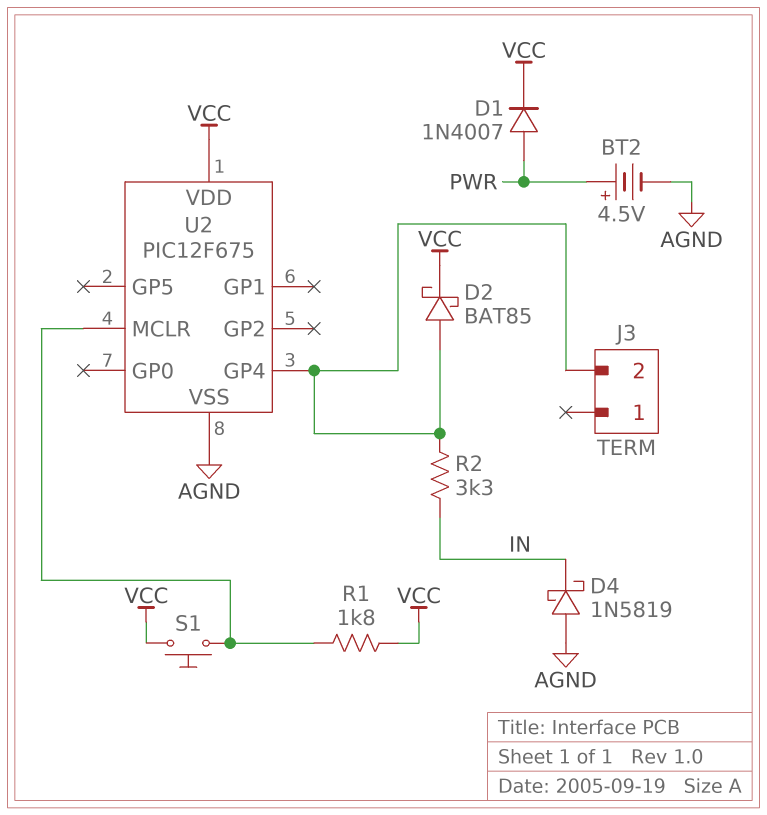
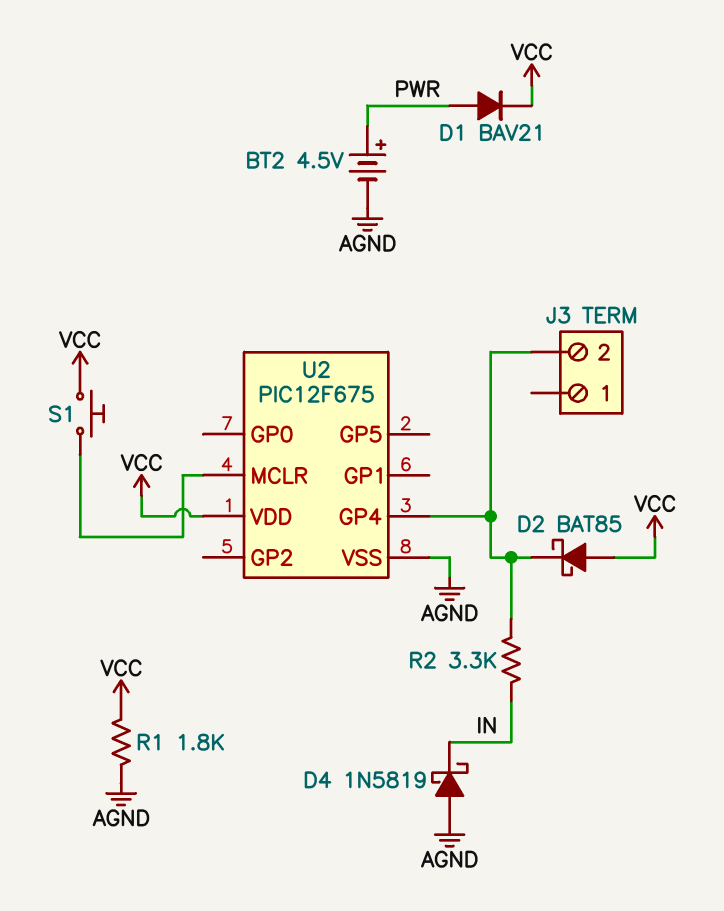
D1: diode 1N4007 (A PWR, K VCC) -> diode BAV21 (A PWR, K VCC)
D2: schottky BAT85 (A J3/2, K VCC) -> schottky BAT85 (A VCC, K J3/2)
R1: 1.8k (U2/MCLR, VCC) -> 1.8k (AGND, VCC)

